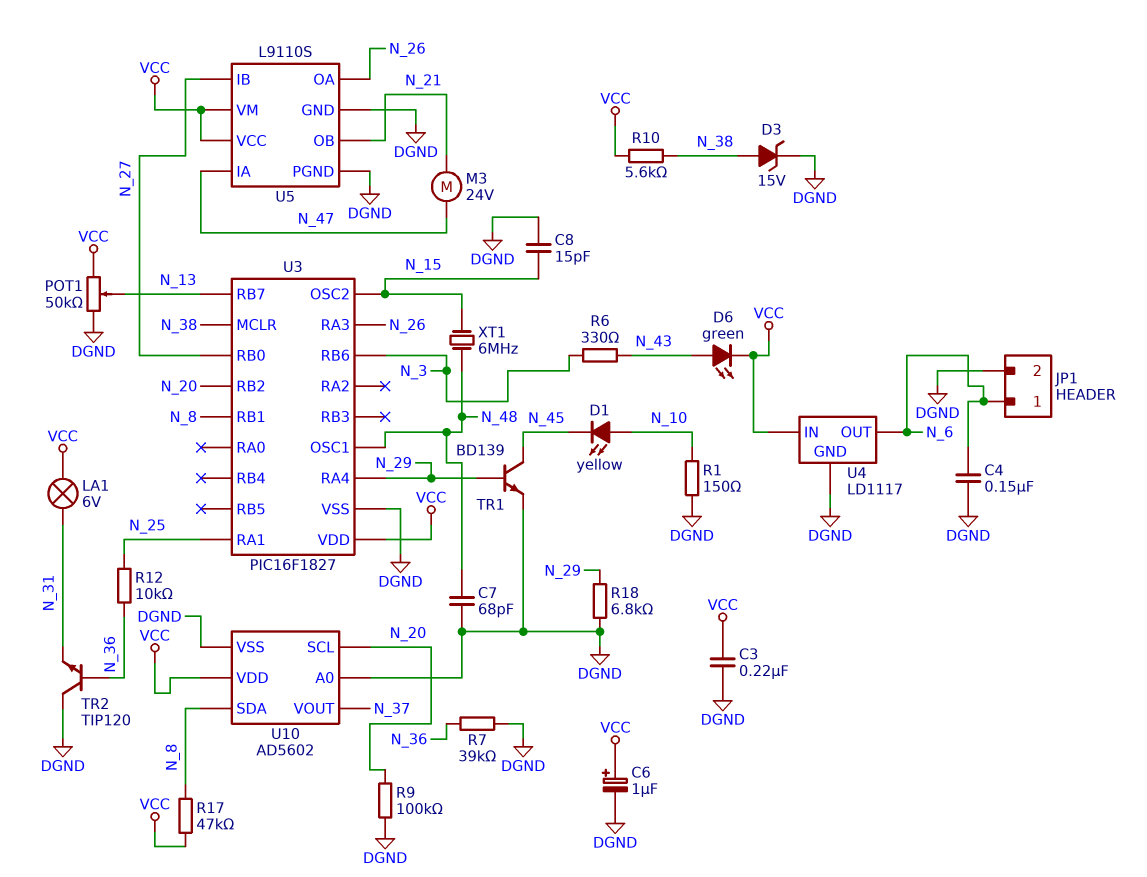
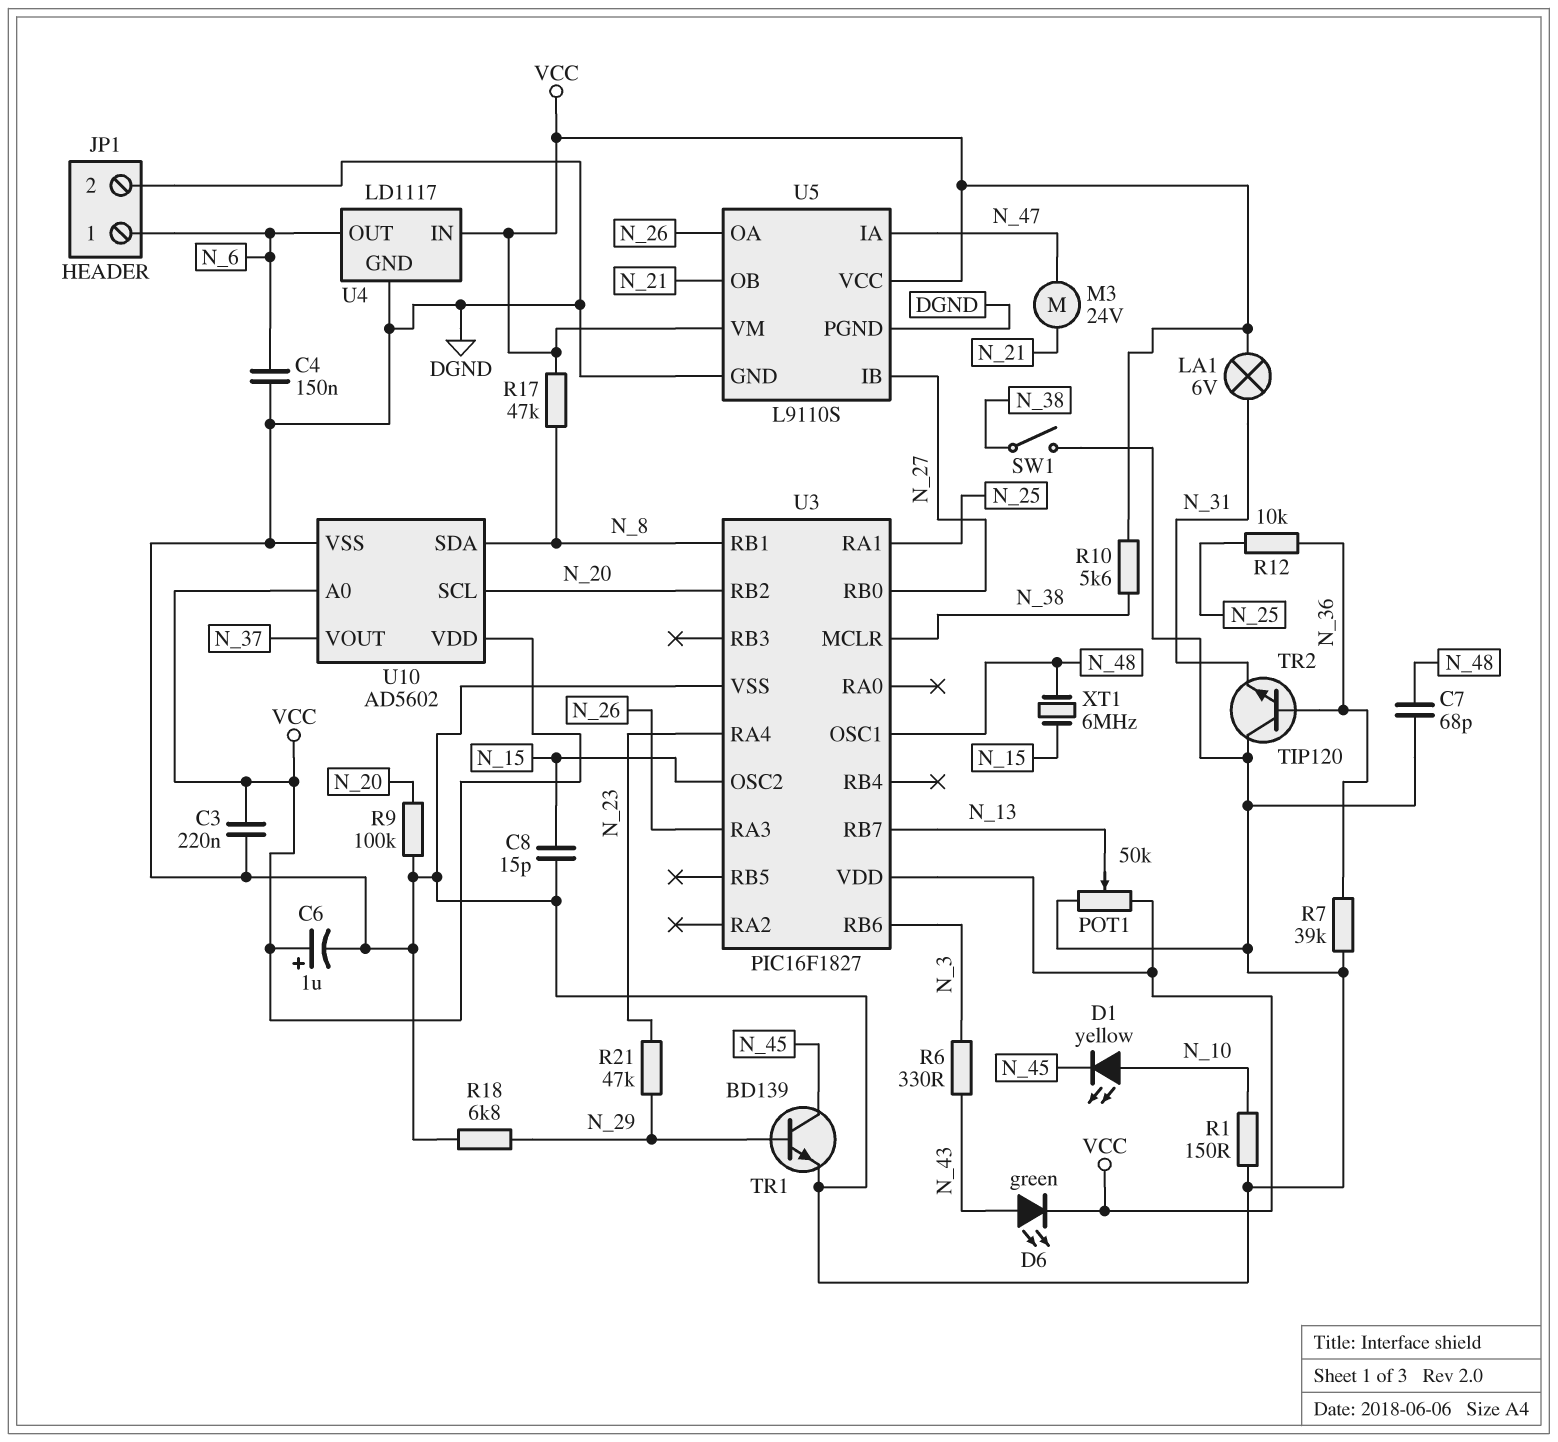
D3: zener 15V (A N_38, K DGND) -> none
R21: none -> 47k (N_23, N_29)
SW1: none -> switch (DGND, N_38)
U3 pin RA4: N_29 -> N_23
U10 pin A0: DGND -> VCC

